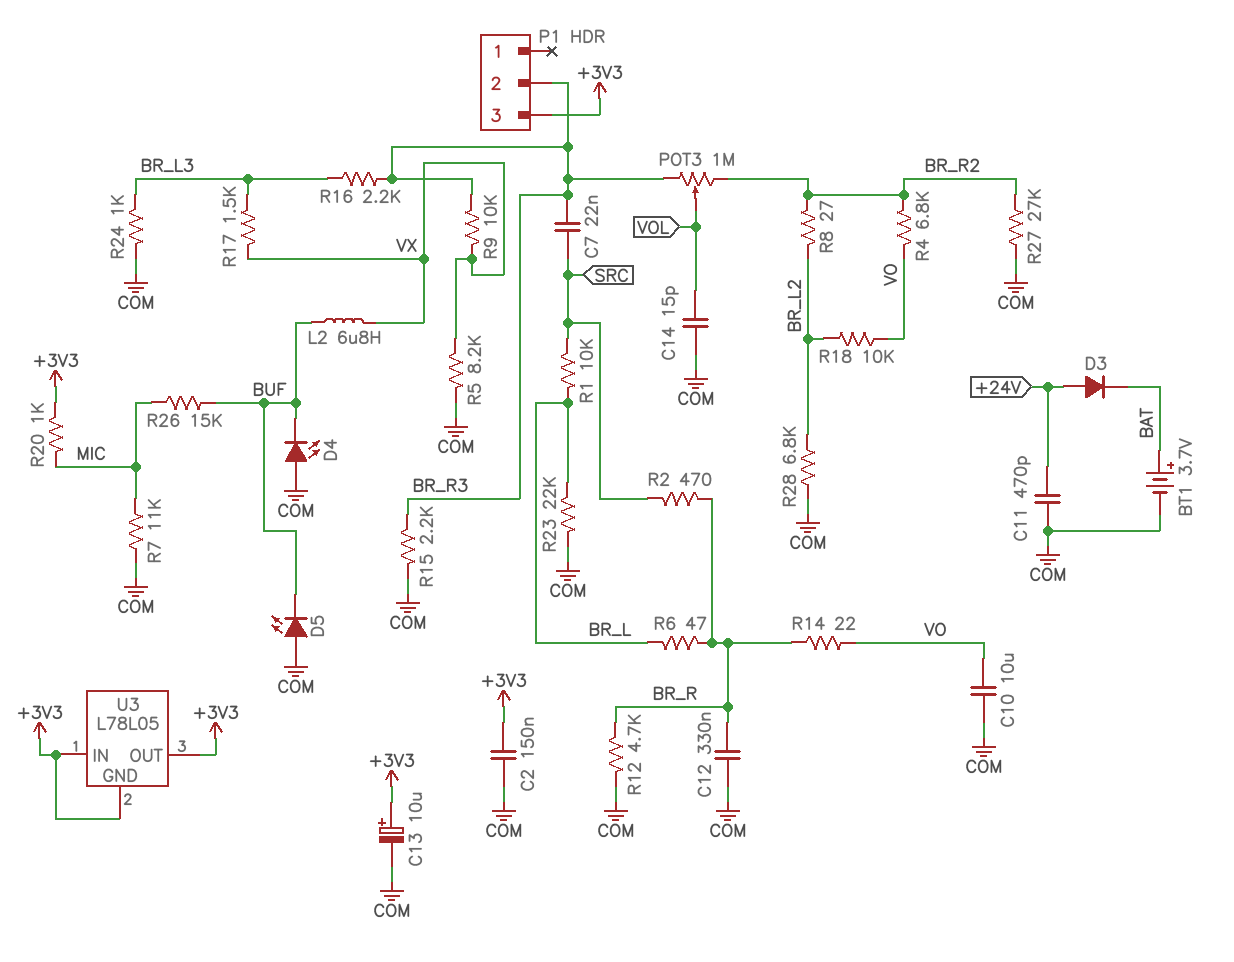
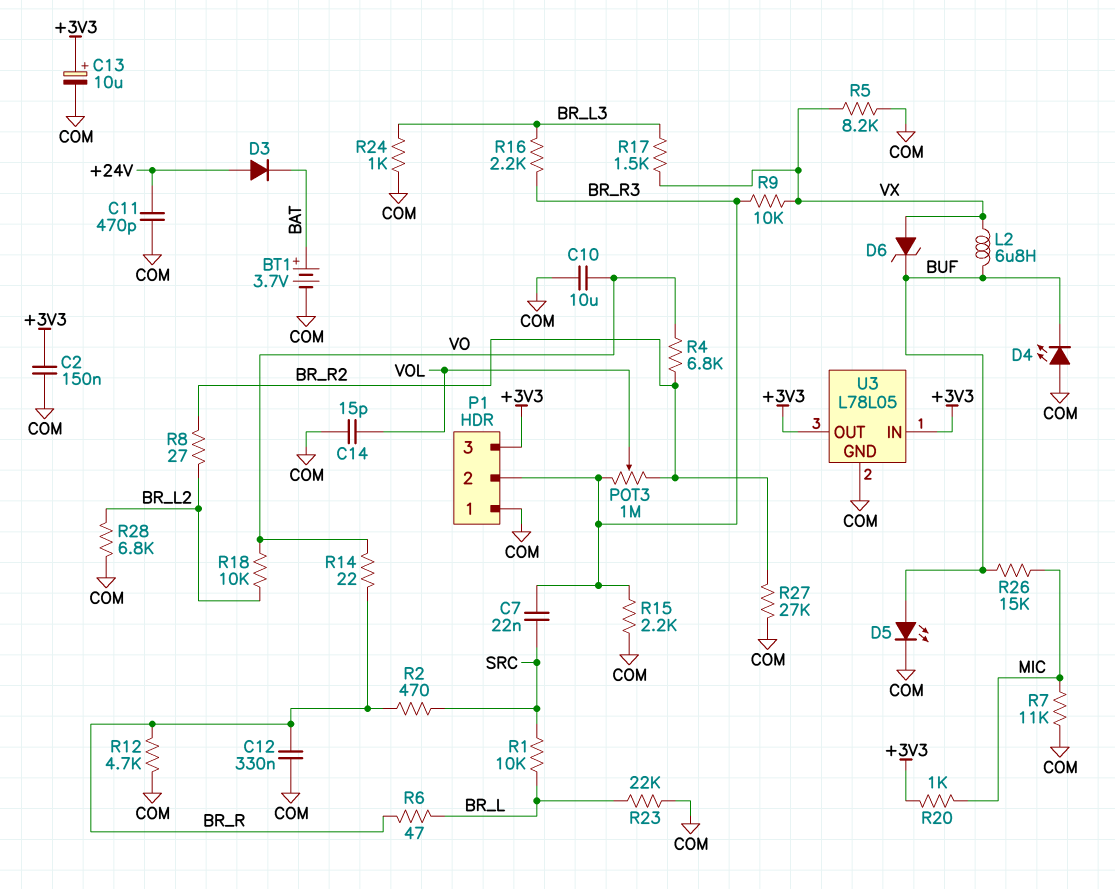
D5: LED (A COM, K BUF) -> LED (A BUF, K COM)
D6: none -> zener (A VX, K BUF)
P1 pin 1: none -> COM
U3 pin GND: +3V3 -> COM

